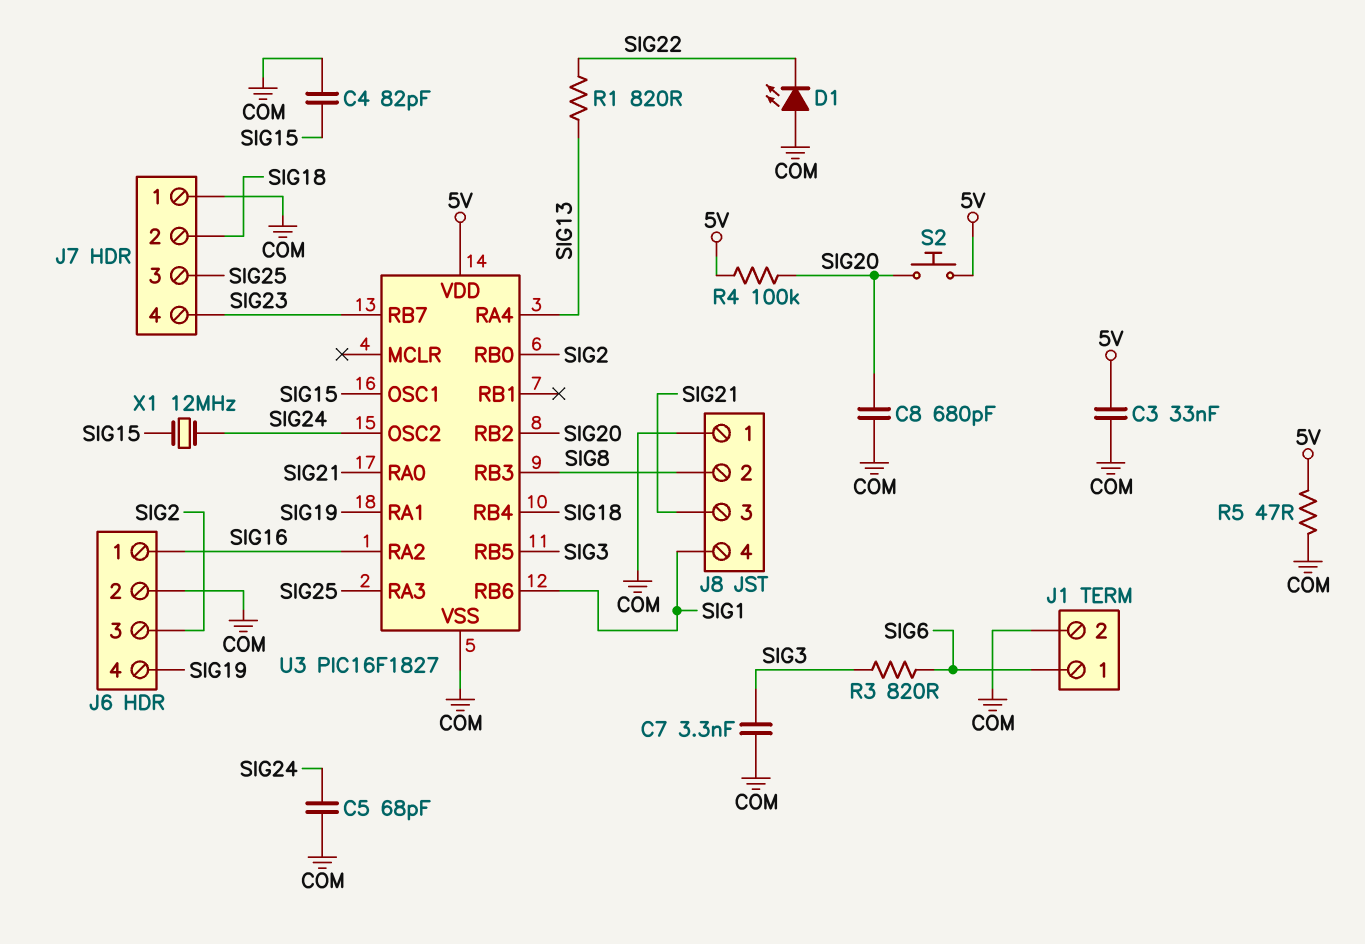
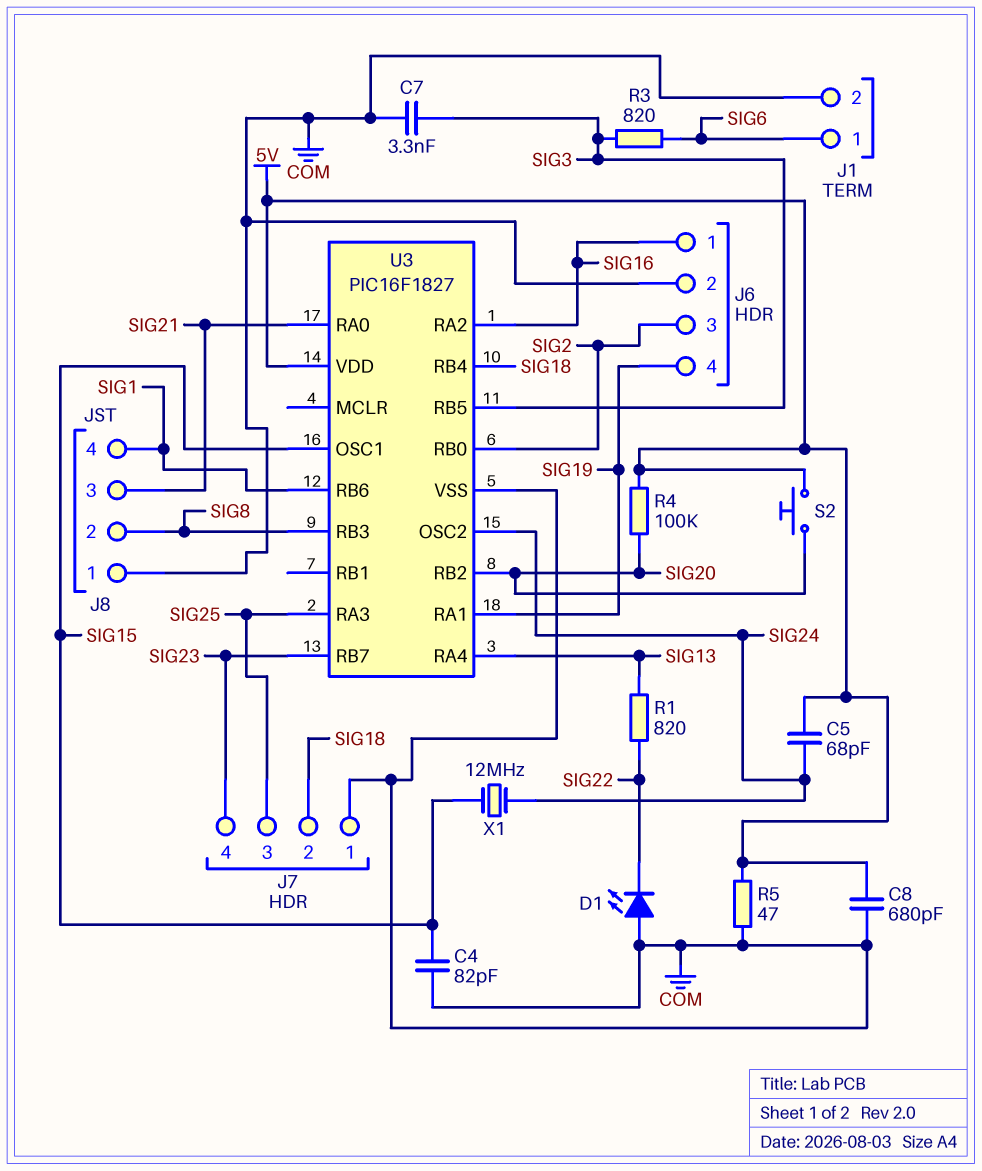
C3: 33nF (5V, COM) -> none
C5: 68pF (COM, SIG24) -> 68pF (5V, SIG24)
C8: 680pF (COM, SIG20) -> 680pF (5V, COM)

